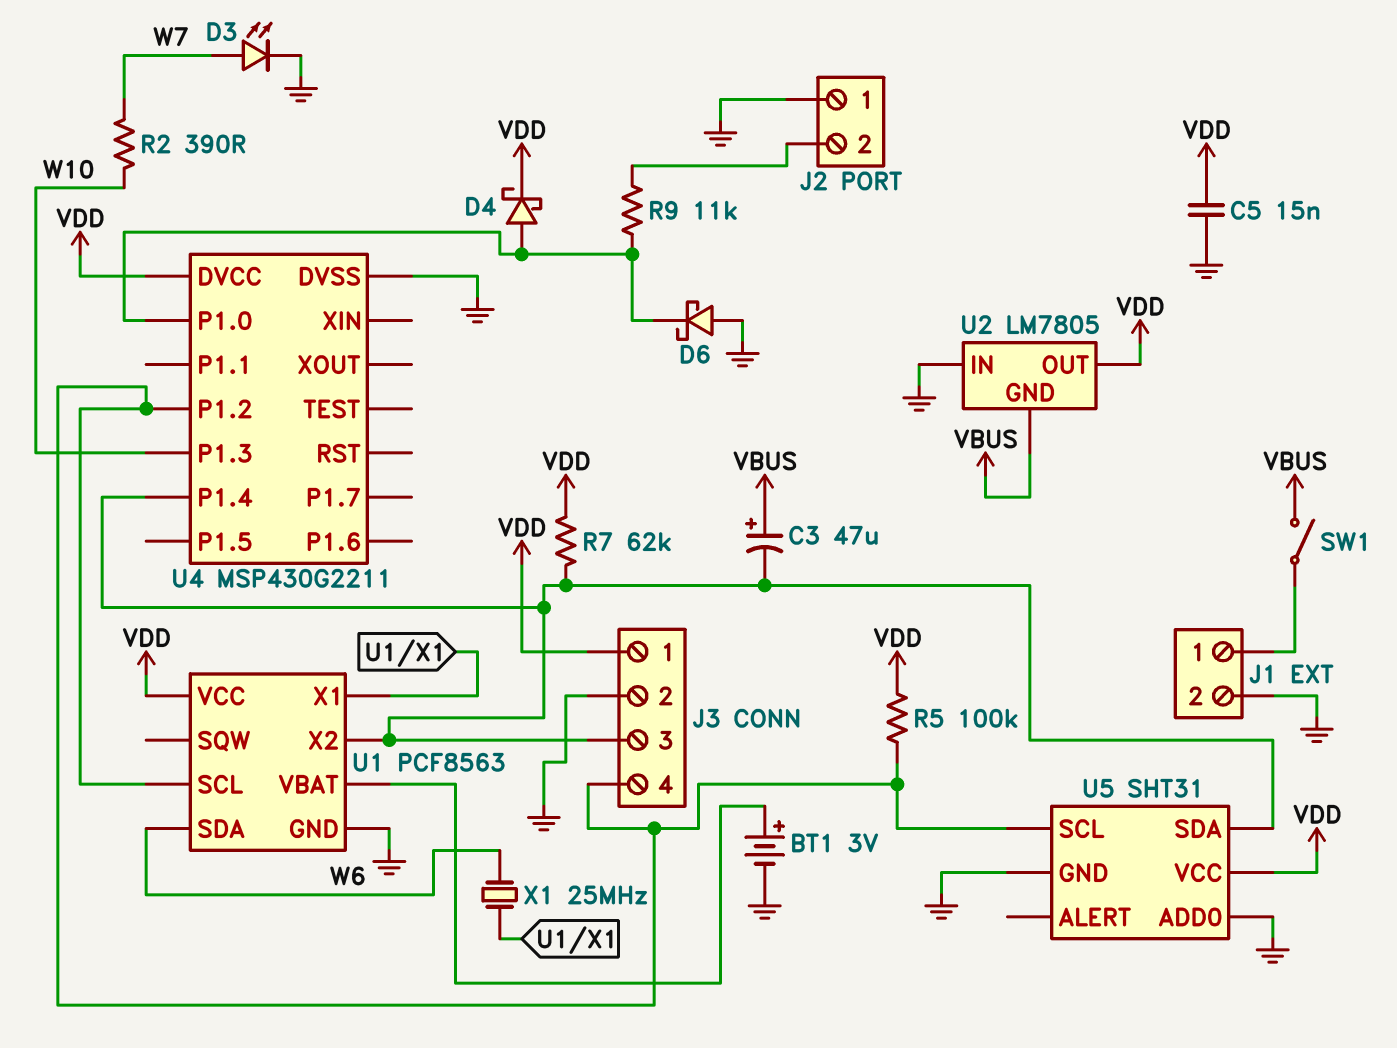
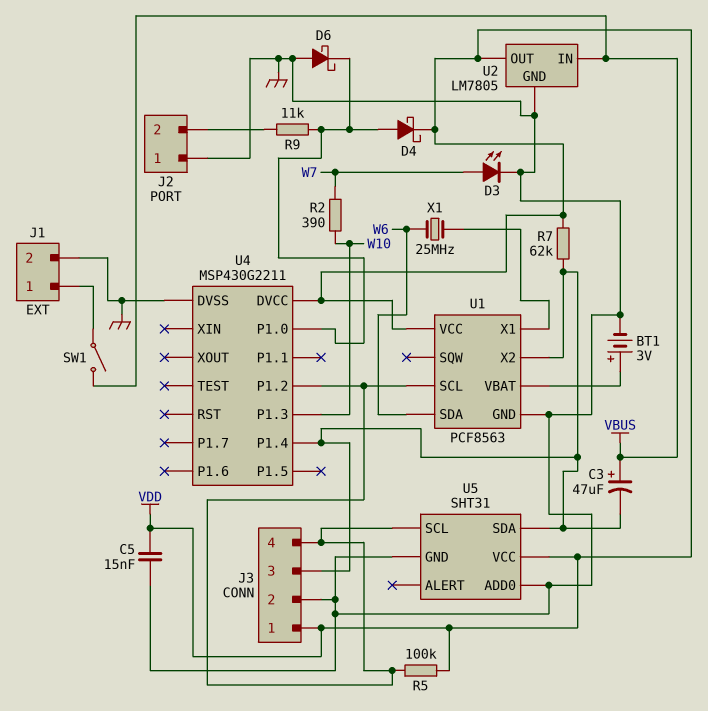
U2 pin GND: VBUS -> GND
U2 pin IN: GND -> VBUS

